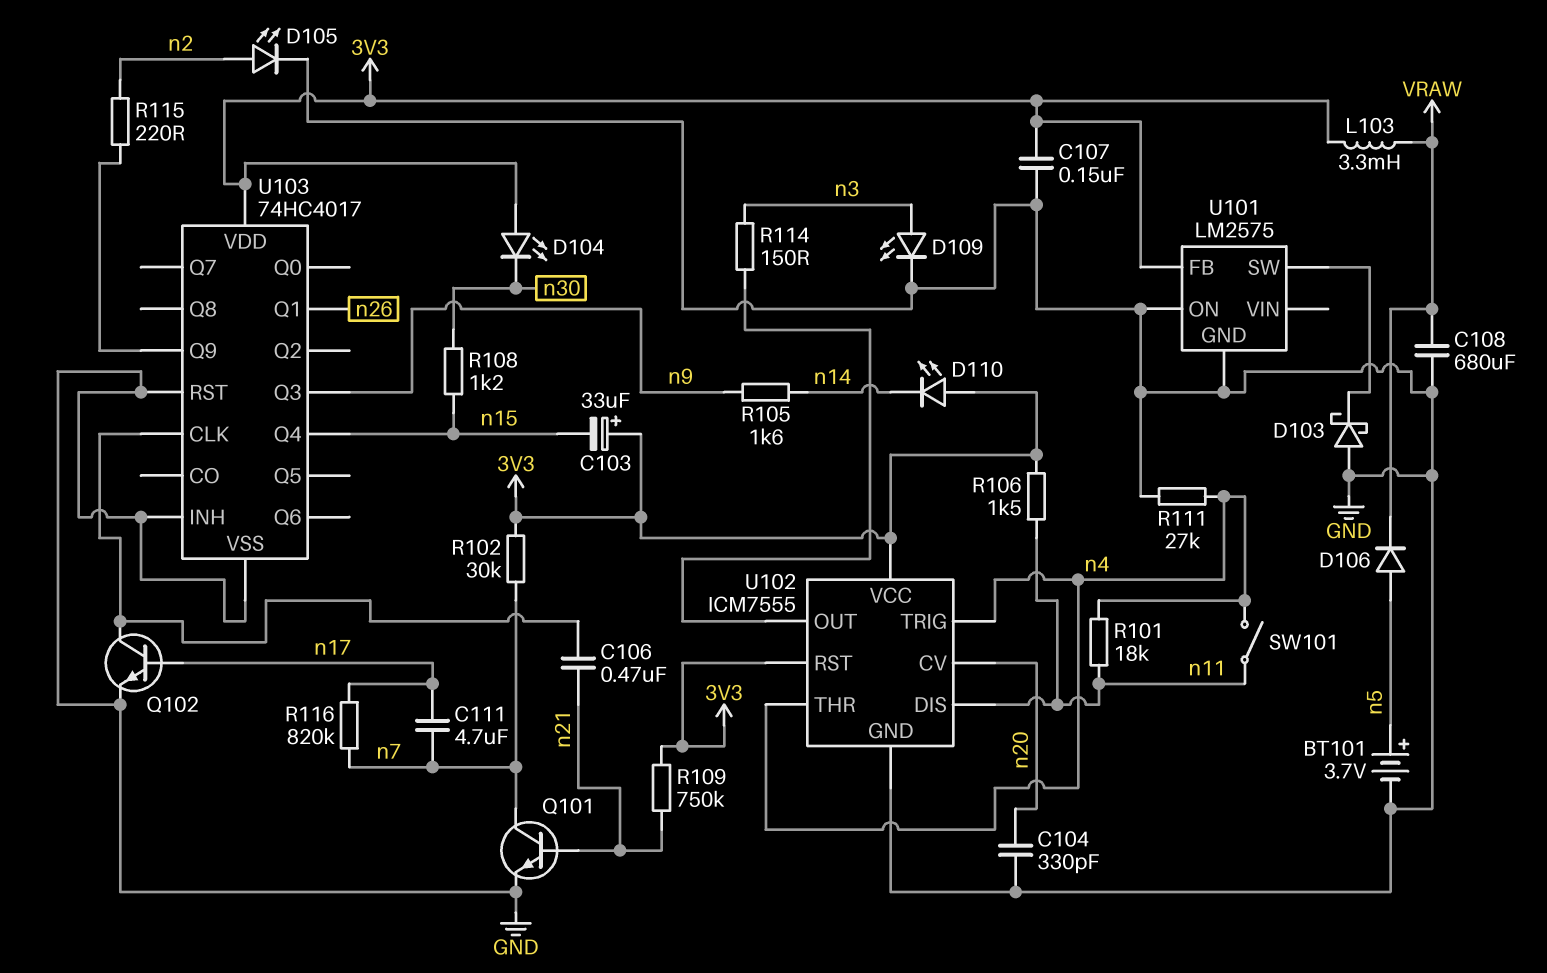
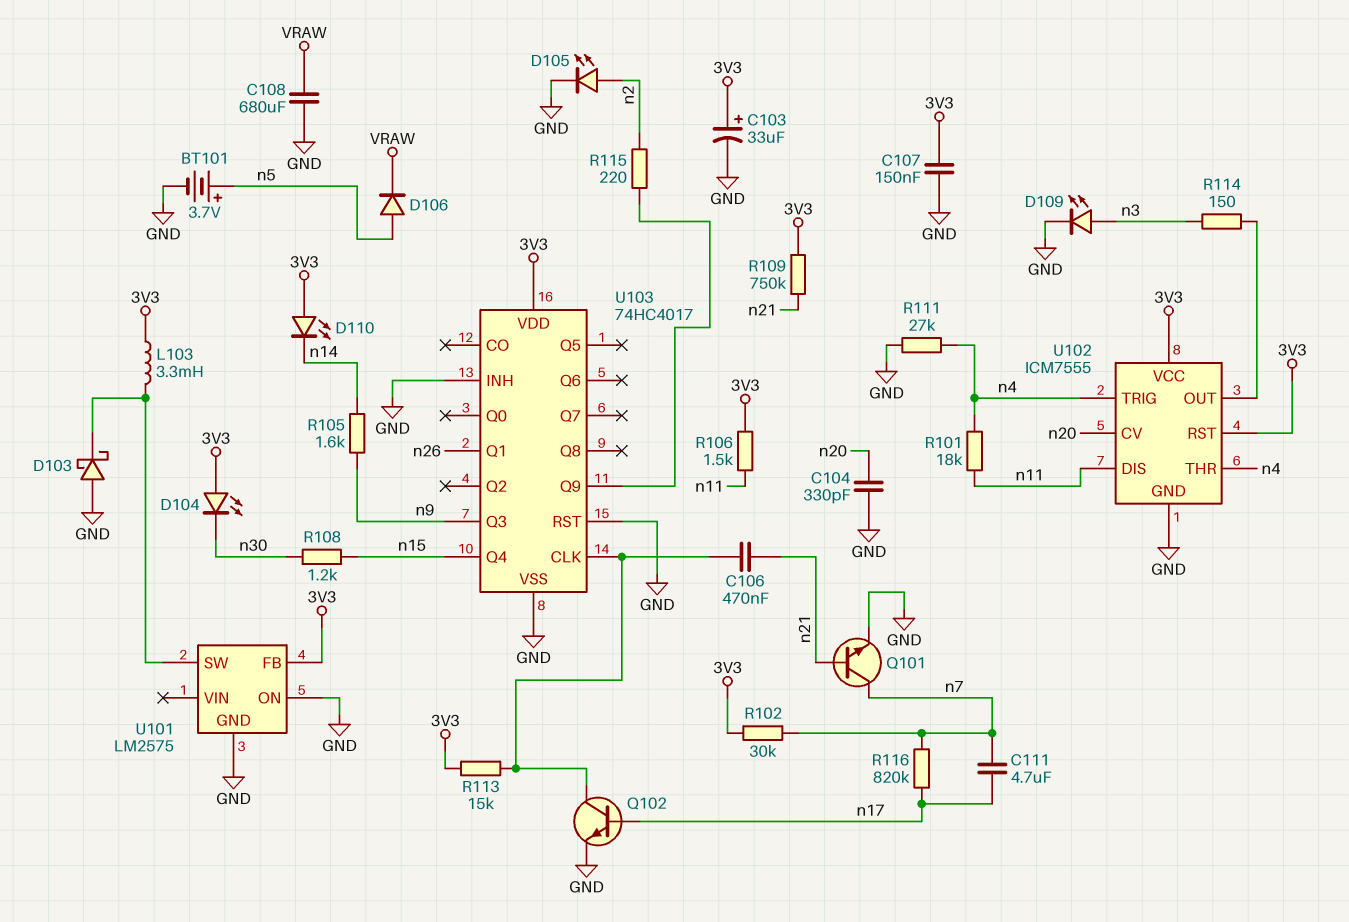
C103: 33uF (plus 3V3, minus n15) -> 33uF (plus 3V3, minus GND)
L103: 3.3mH (3V3, VRAW) -> 3.3mH (3V3, U101/SW)
R113: none -> 15k (3V3, U103/CLK)
SW101: switch (n4, n11) -> none

